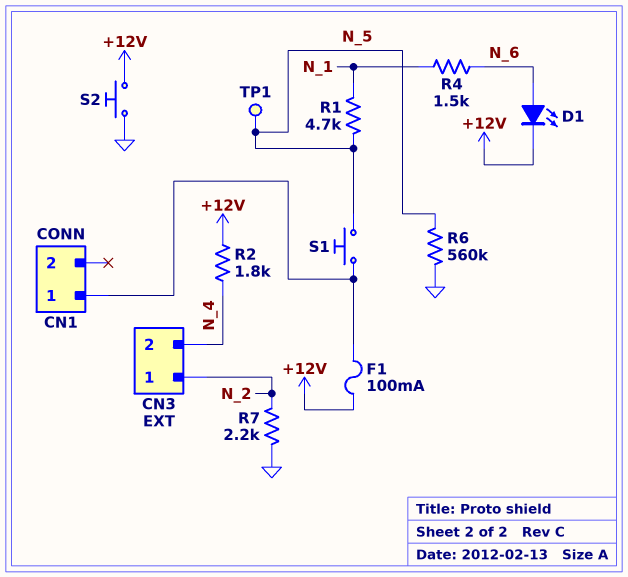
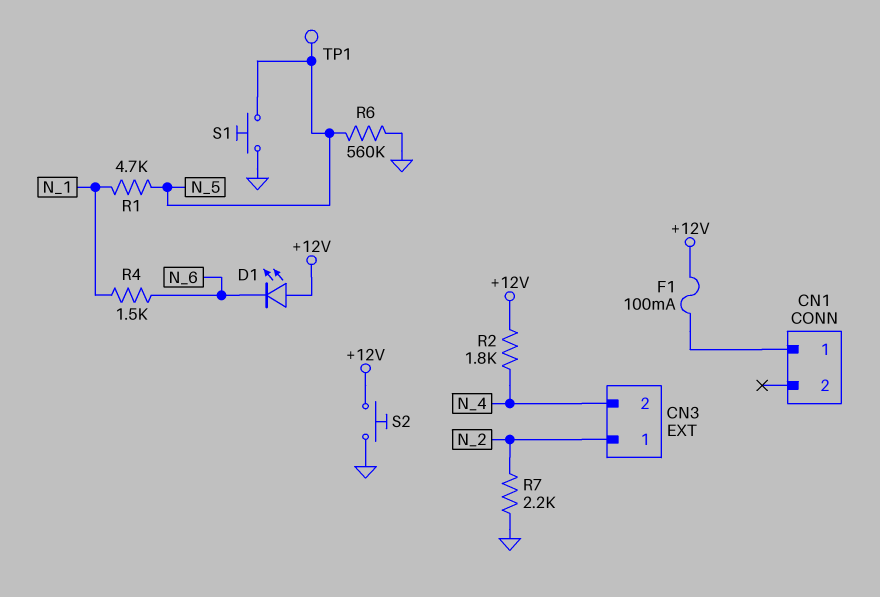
D1: LED (A N_6, K +12V) -> LED (A +12V, K N_6)
S1: button (CN1/1, N_5) -> button (GND, N_5)

